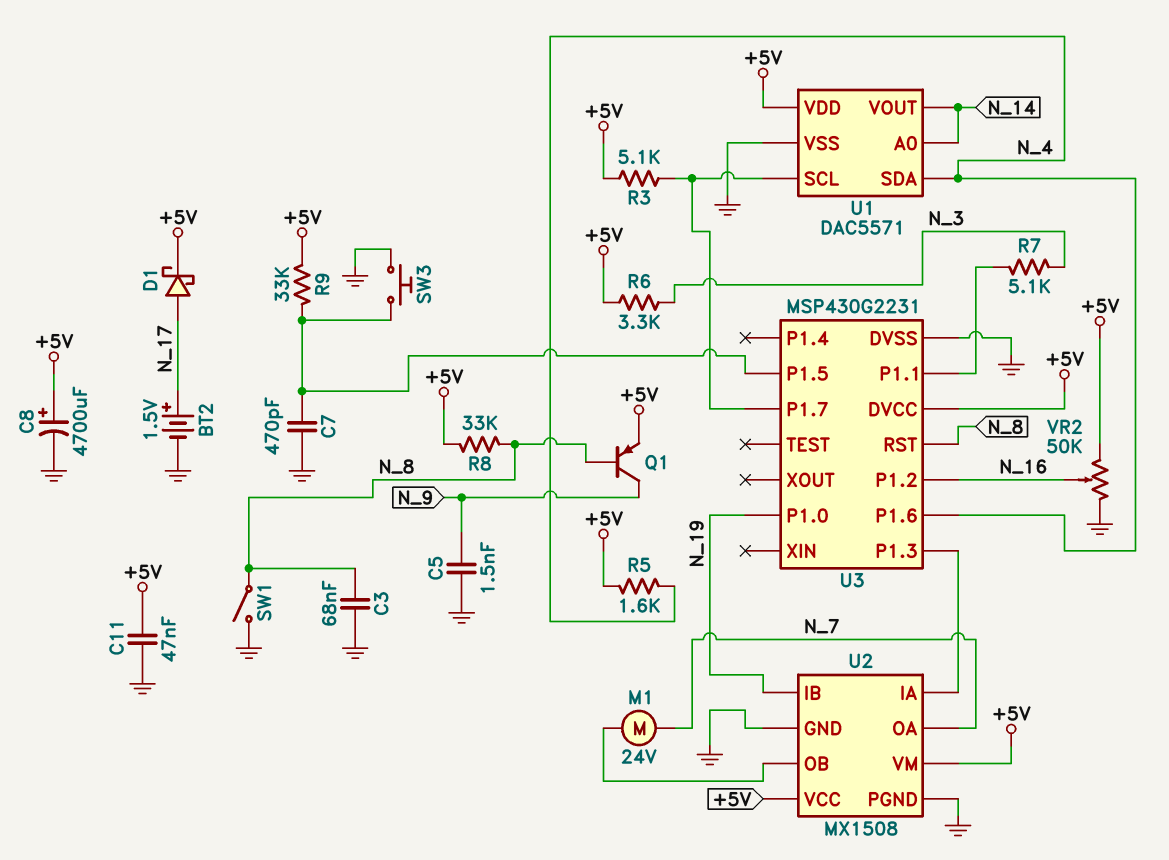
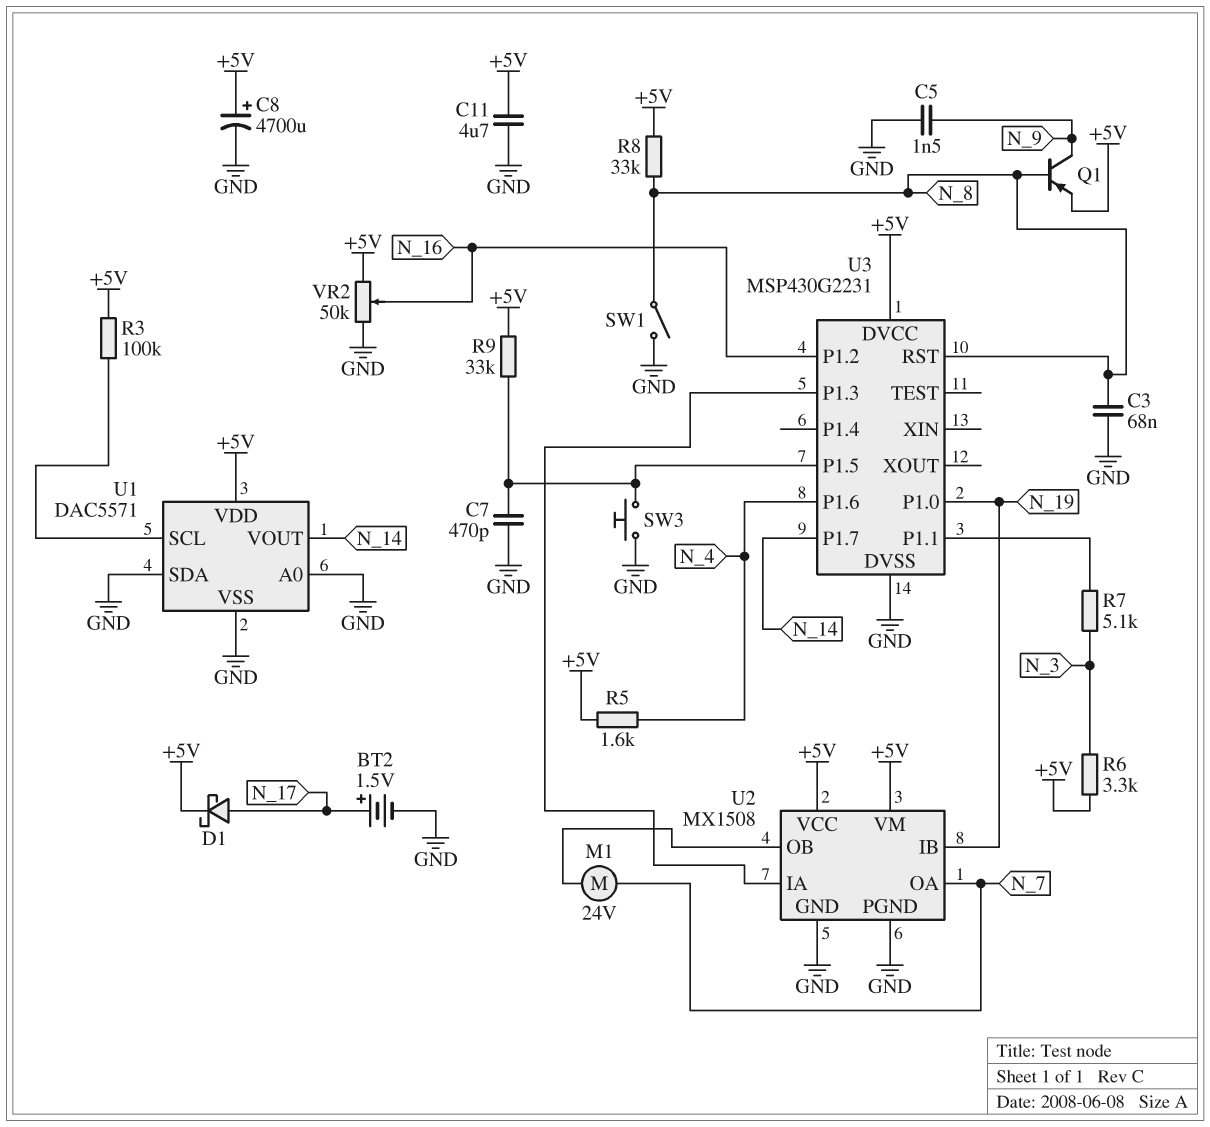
C11: 47nF (+5V, GND) -> 4.7uF (+5V, GND)
R3: 5.1k (+5V, U1/SCL) -> 100k (+5V, U1/SCL)
U1 pin A0: N_14 -> GND
U1 pin SDA: N_4 -> GND
U3 pin P1.7: U1/SCL -> N_14

